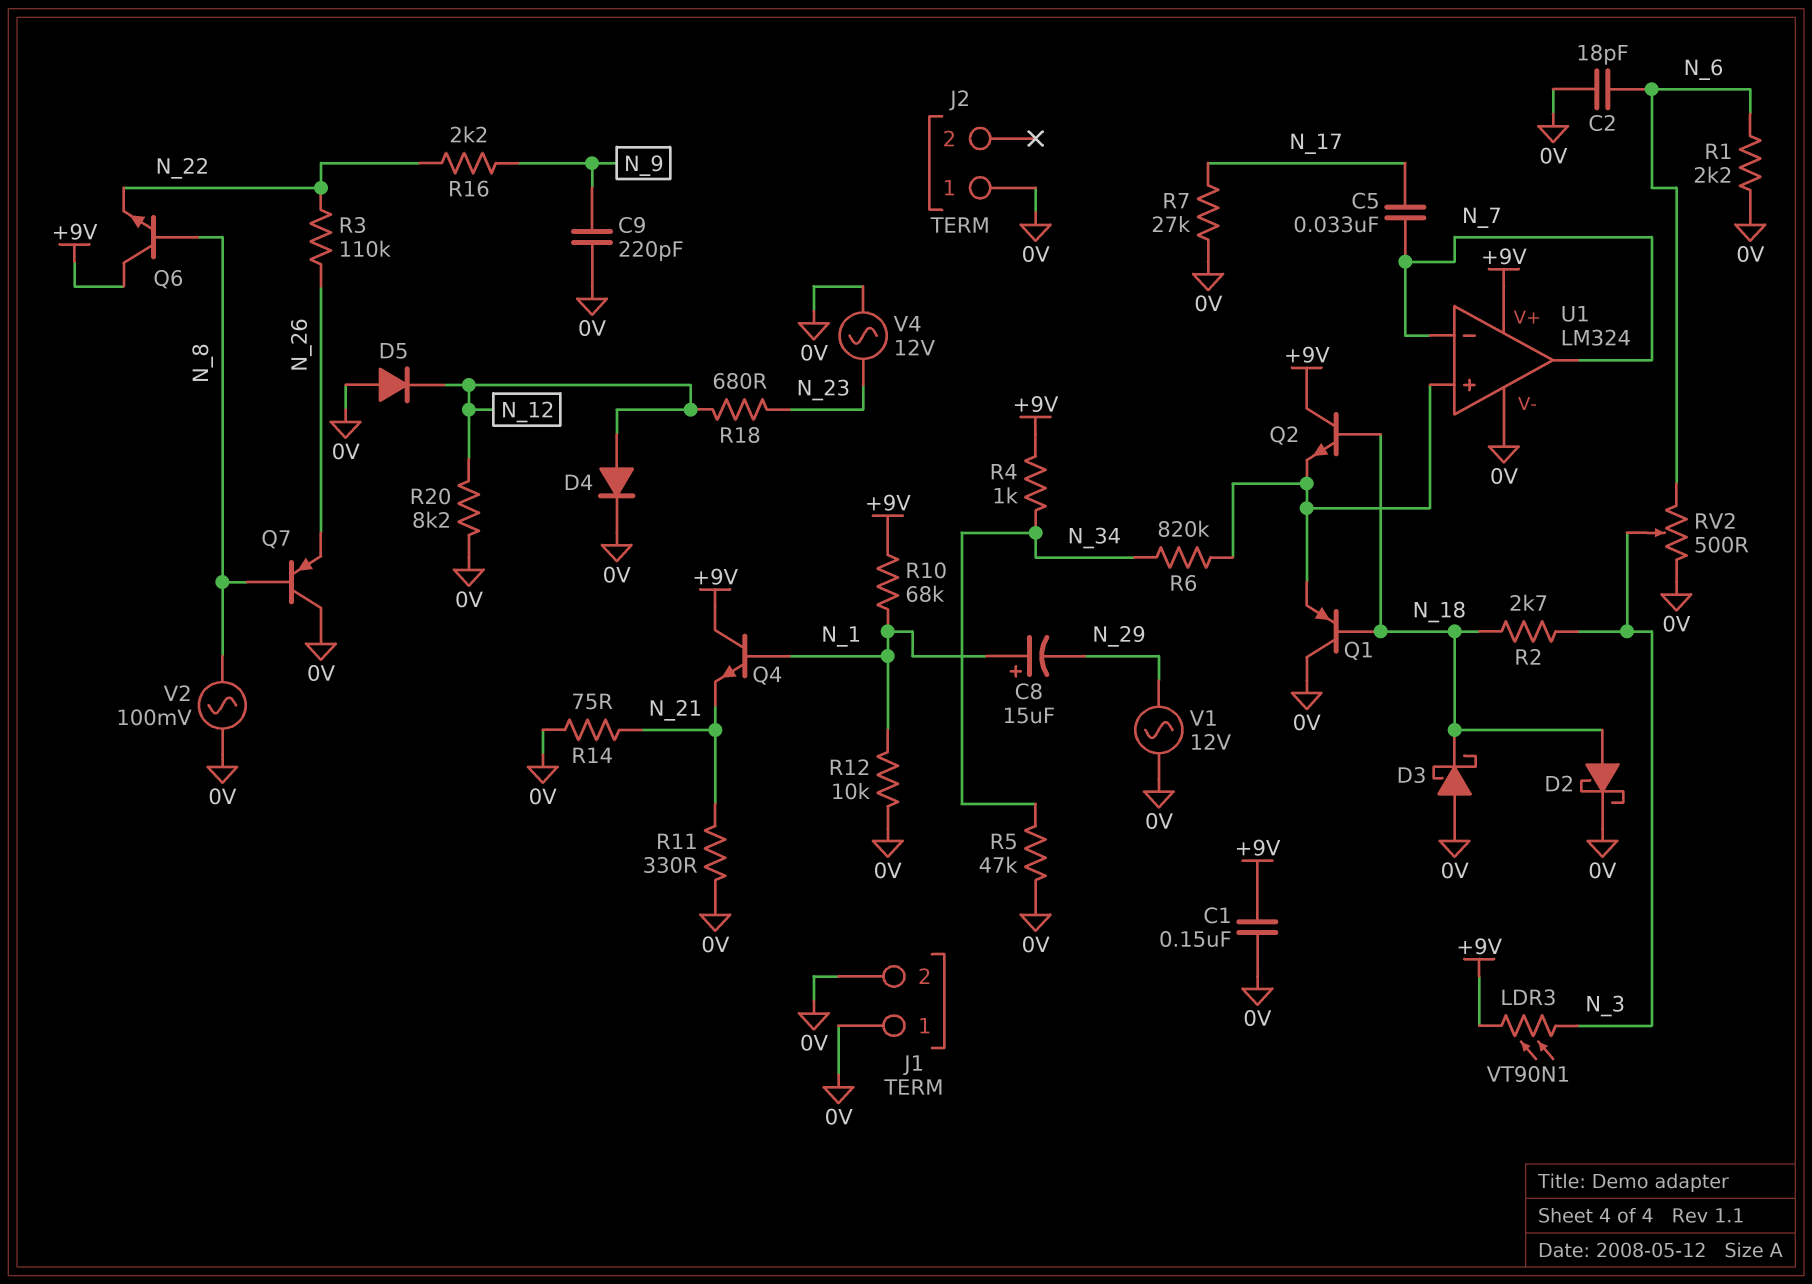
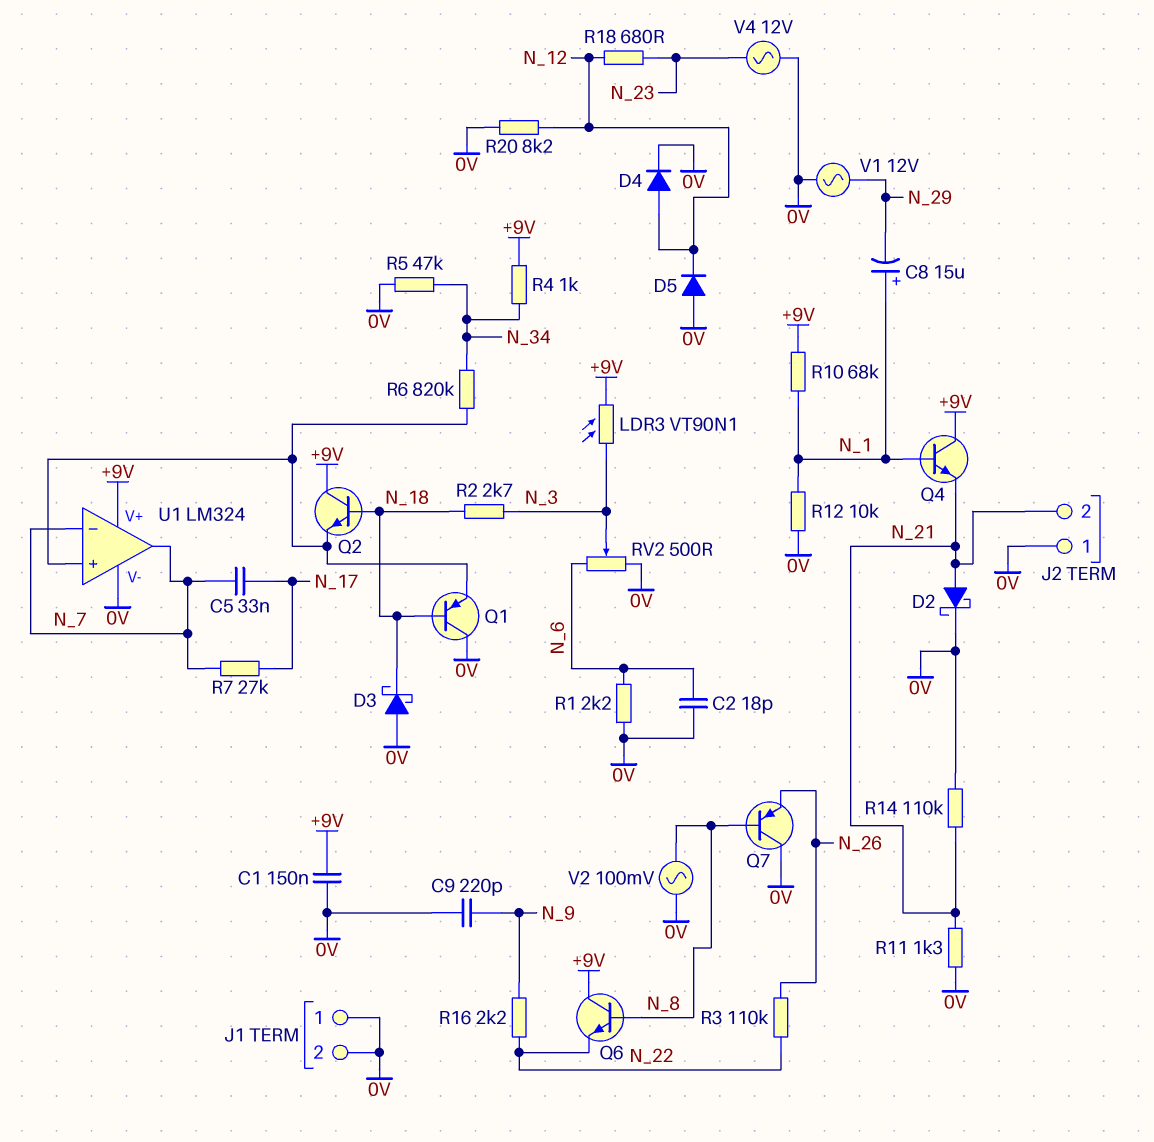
D2: schottky (A N_18, K 0V) -> schottky (A N_21, K 0V)
J2 pin 2: none -> N_21
R7: 27k (0V, N_17) -> 27k (N_7, N_17)
R11: 330 (0V, N_21) -> 1.3k (0V, N_21)
R14: 75 (0V, N_21) -> 110k (0V, N_21)

